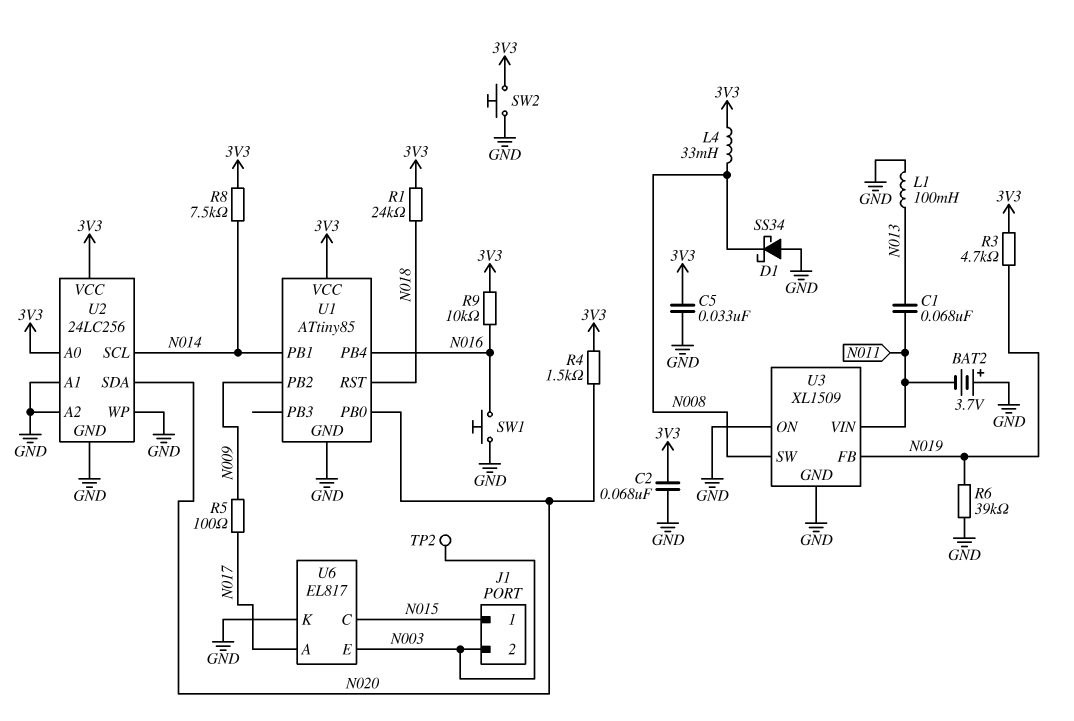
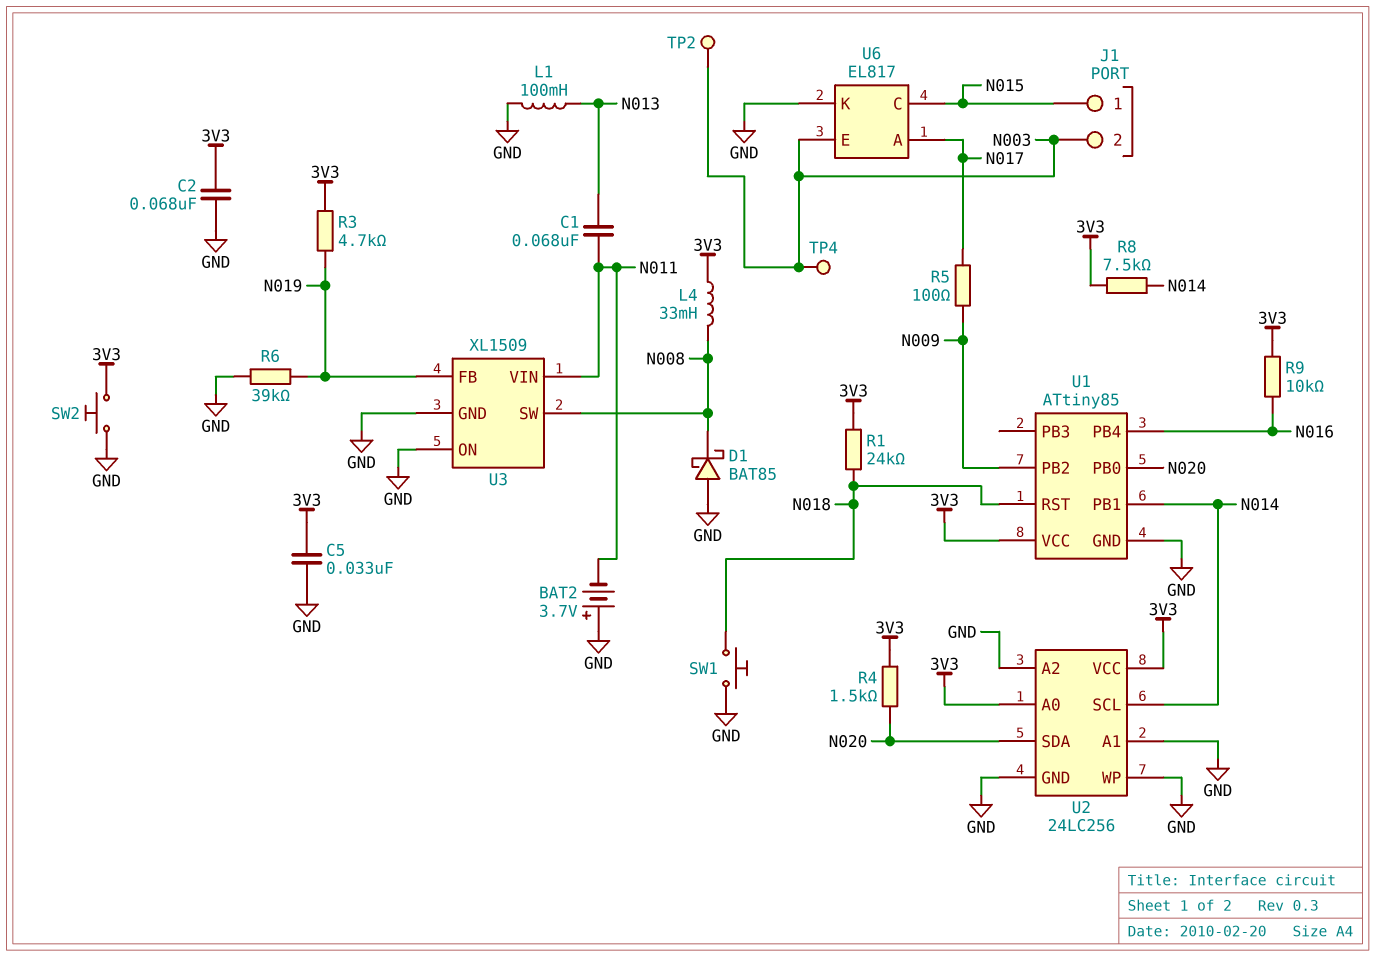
D1: schottky SS34 (A GND, K N008) -> schottky BAT85 (A GND, K N008)
SW1: button (GND, N016) -> button (GND, N018)
TP4: none -> test point (N003)

